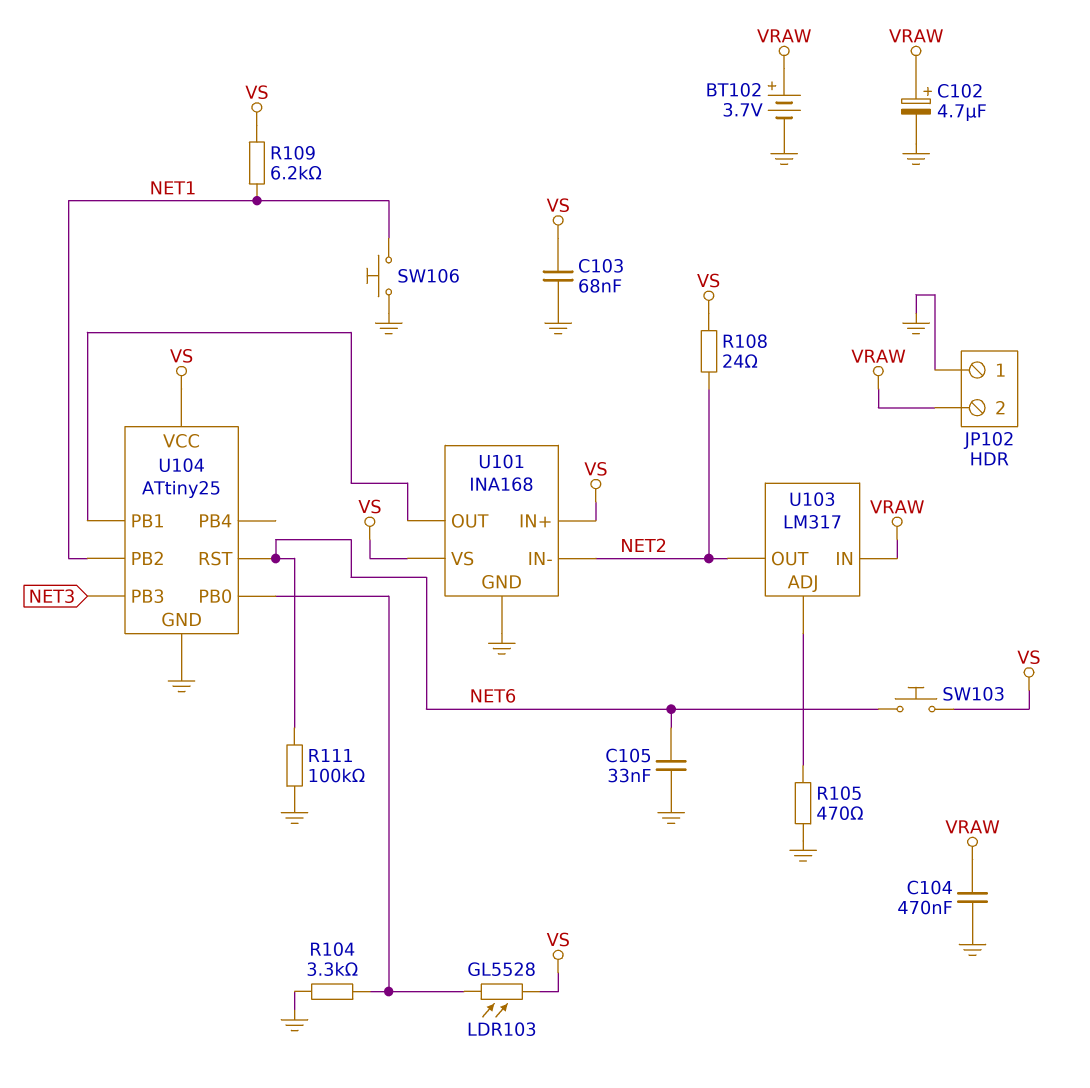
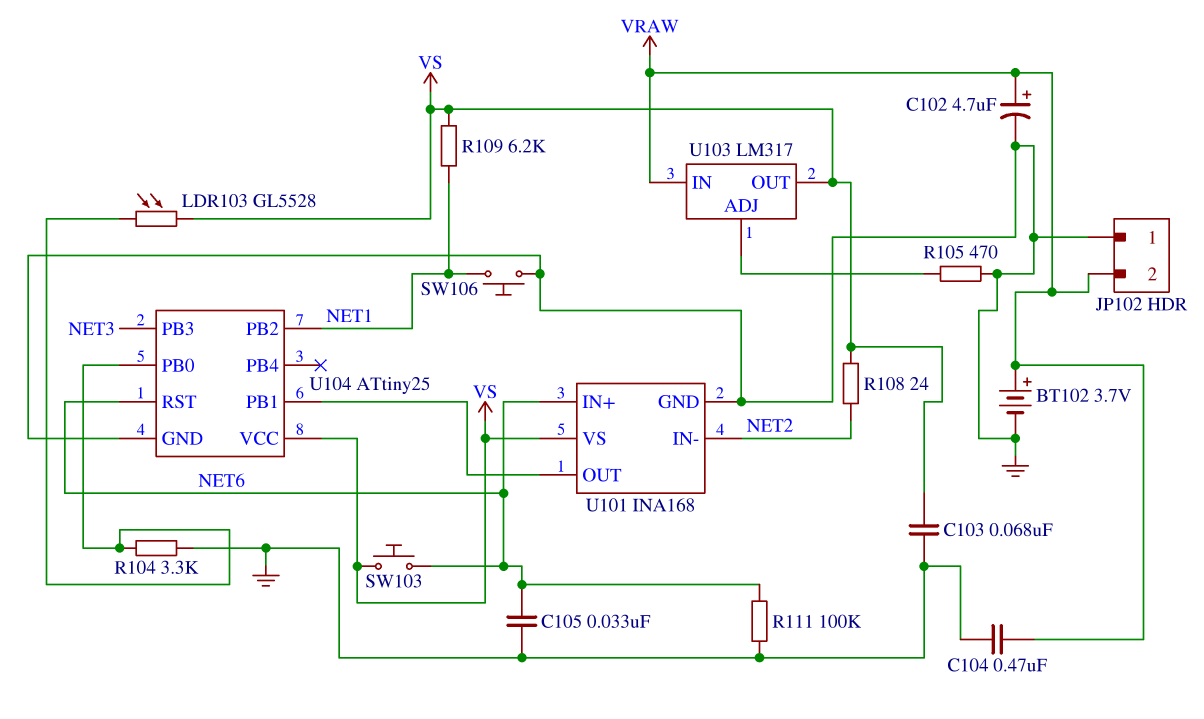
U101 pin IN+: VS -> NET6
U103 pin OUT: NET2 -> VS

